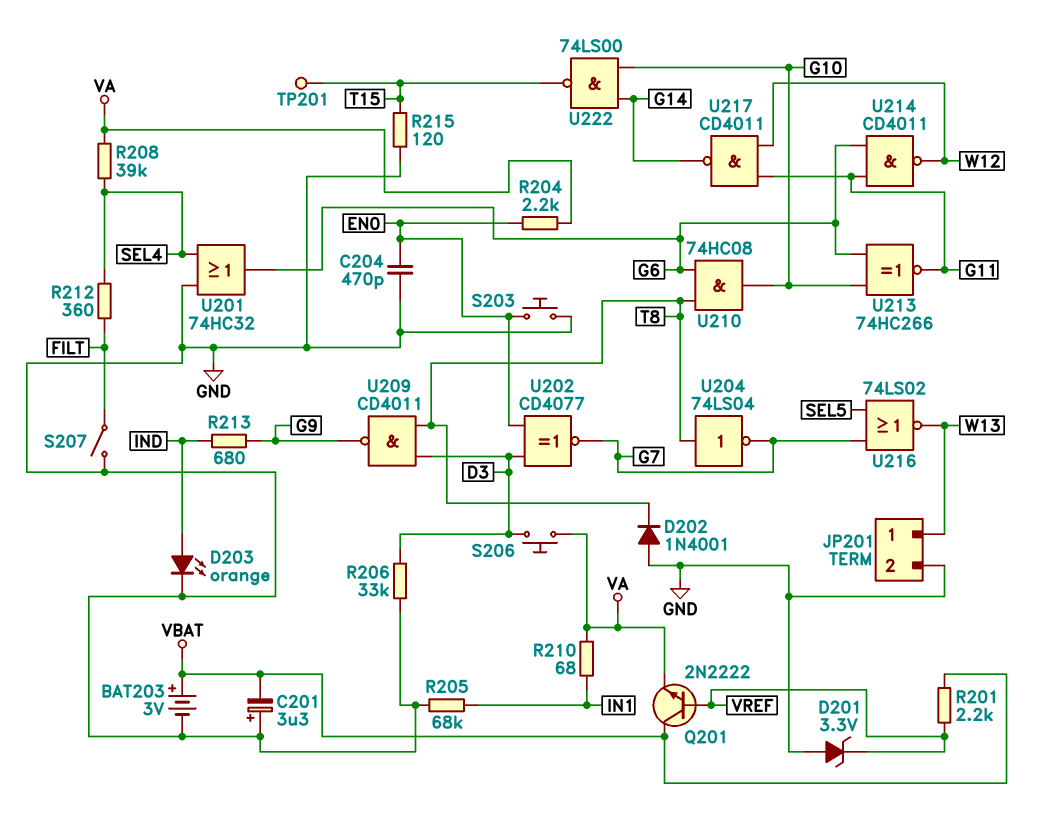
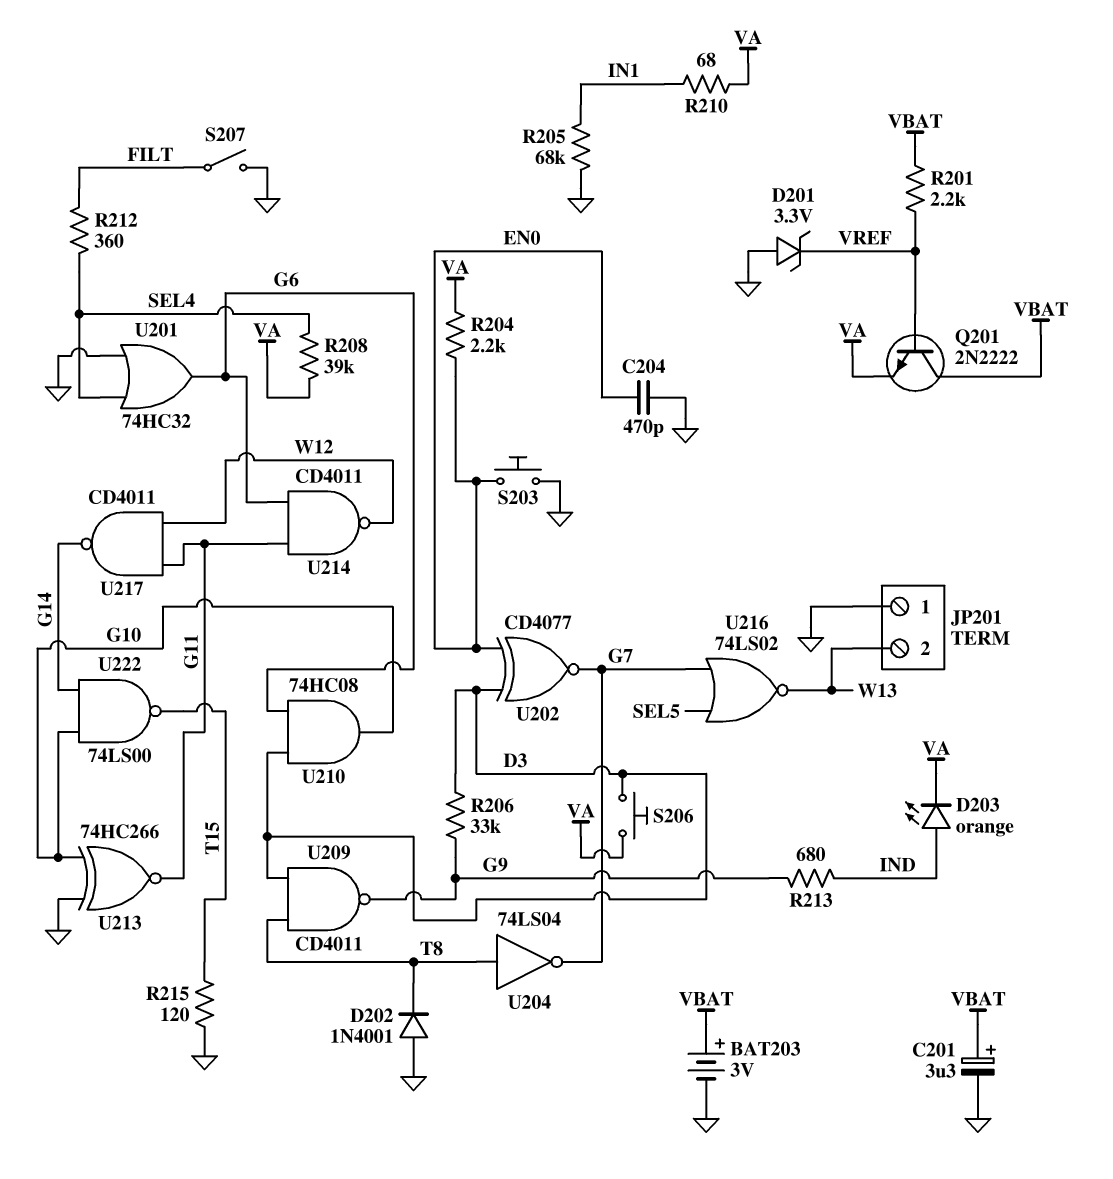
C201: 3.3uF (plus GND, minus VBAT) -> 3.3uF (plus VBAT, minus GND)
D203: LED orange (A IND, K GND) -> LED orange (A IND, K VA)
JP201 pin 1: W13 -> GND
JP201 pin 2: GND -> W13
R206: 33k (D3, GND) -> 33k (D3, G9)
TP201: test point (T15) -> none
U210: AND 74HC08 (in G6, in T8, out G10) -> AND 74HC08 (in D3, in G6, out G10)
U213: XNOR 74HC266 (in G6, in G10, out G11) -> XNOR 74HC266 (in G10, in GND, out G11)

